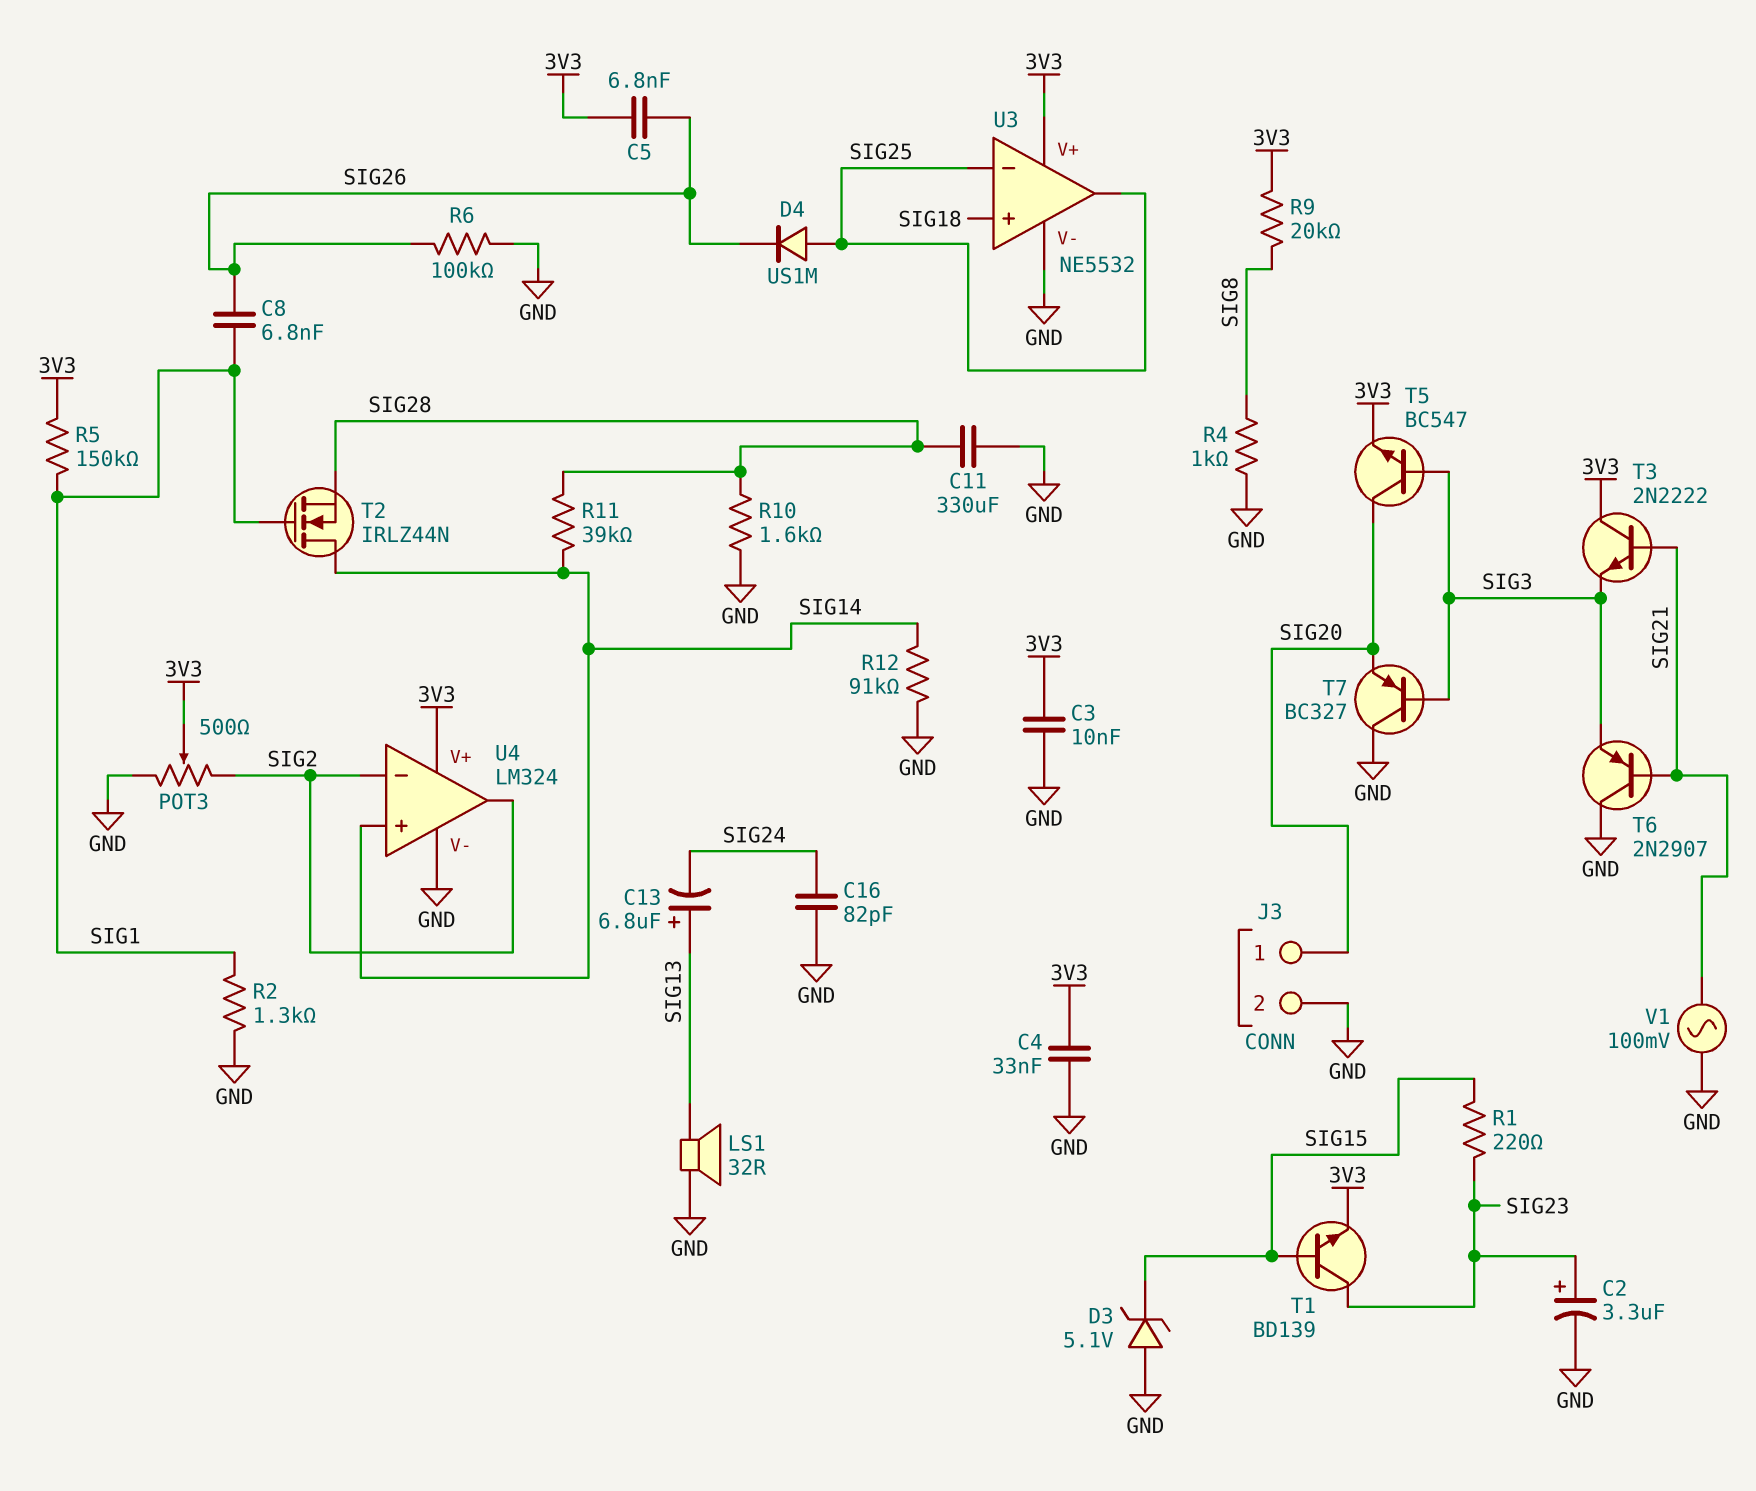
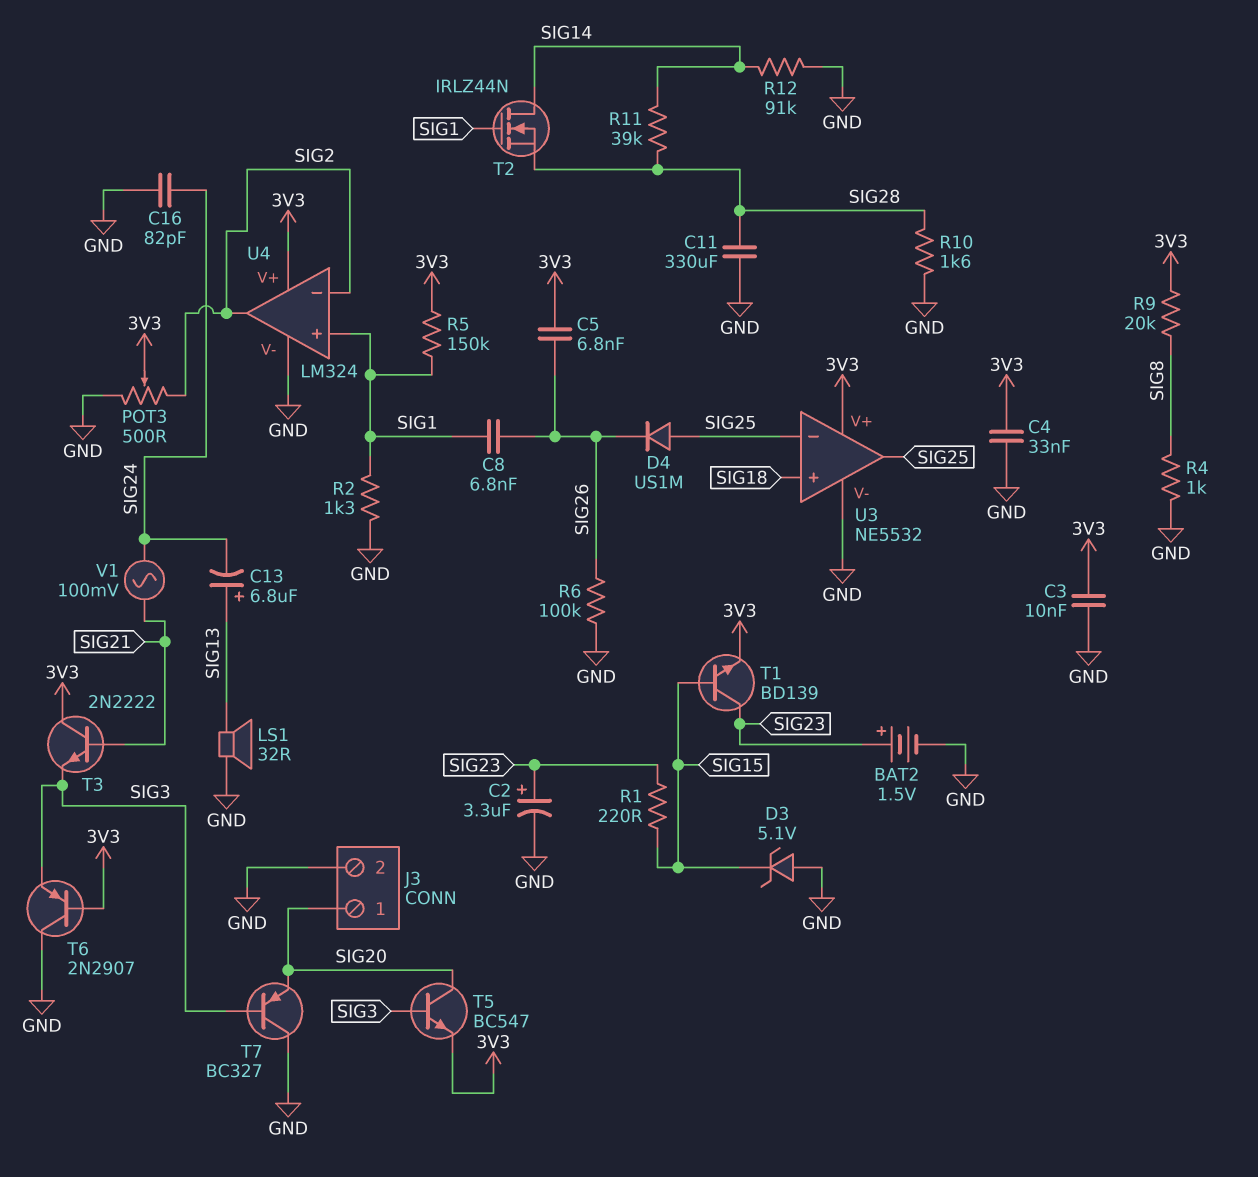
BAT2: none -> 1.5V (plus SIG23, minus GND)
T6: PNP 2N2907 (B SIG21, C GND, E SIG3) -> PNP 2N2907 (B 3V3, C GND, E SIG3)
U4 pin in+: SIG14 -> SIG1
V1: AC 100mV (GND, SIG21) -> AC 100mV (SIG21, SIG24)

